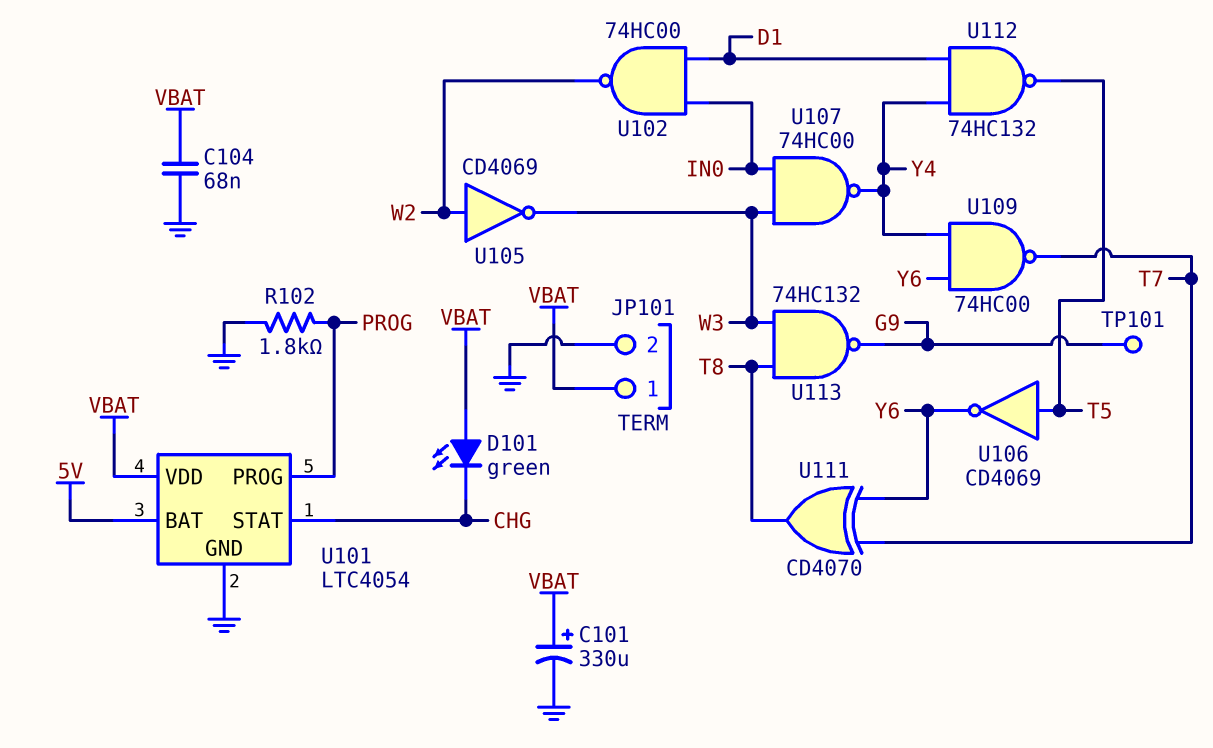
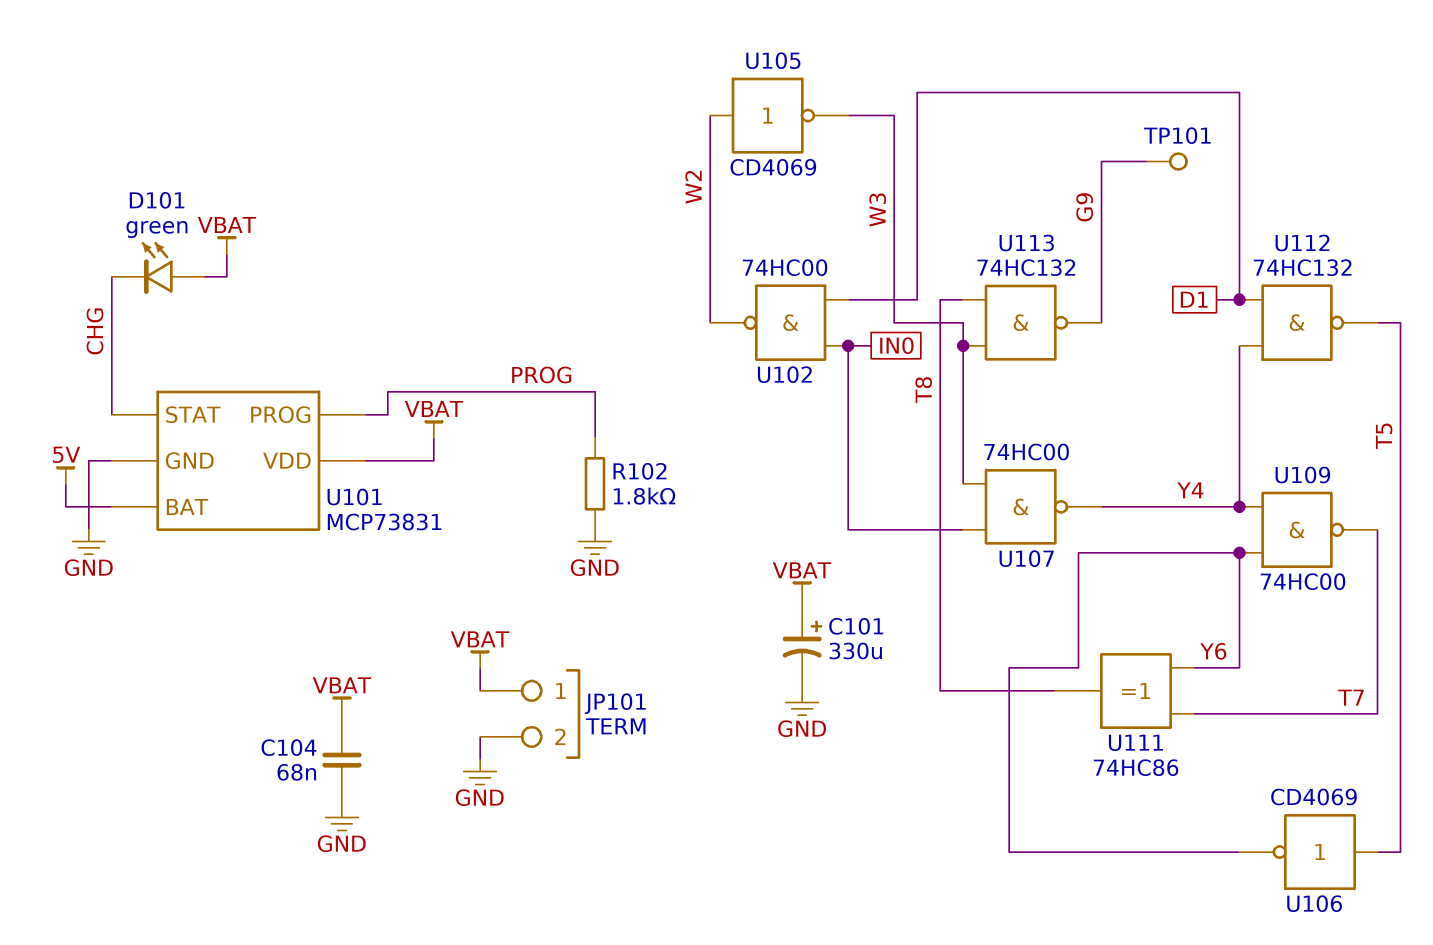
U101: LTC4054 -> MCP73831
U111: XOR CD4070 (in T7, in Y6, out T8) -> XOR 74HC86 (in T7, in Y6, out T8)

